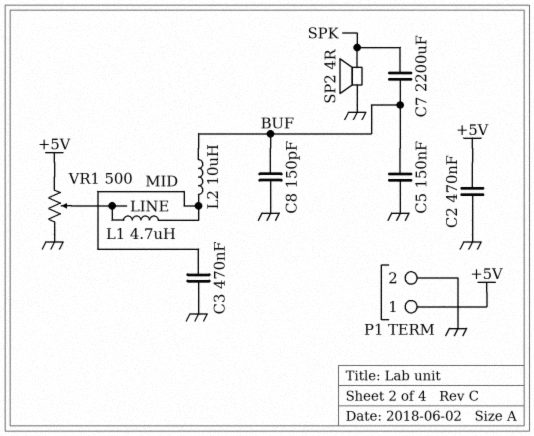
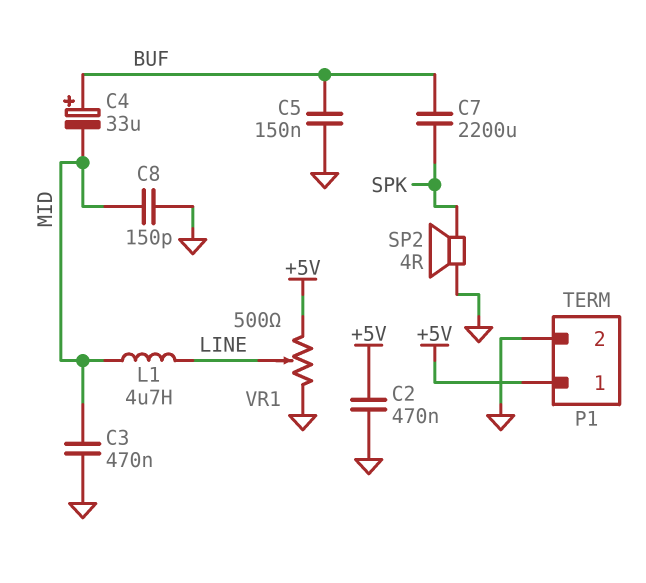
C4: none -> 33uF (plus BUF, minus MID)
C8: 150pF (BUF, GND) -> 150pF (GND, MID)
L2: 10uH (BUF, MID) -> none

